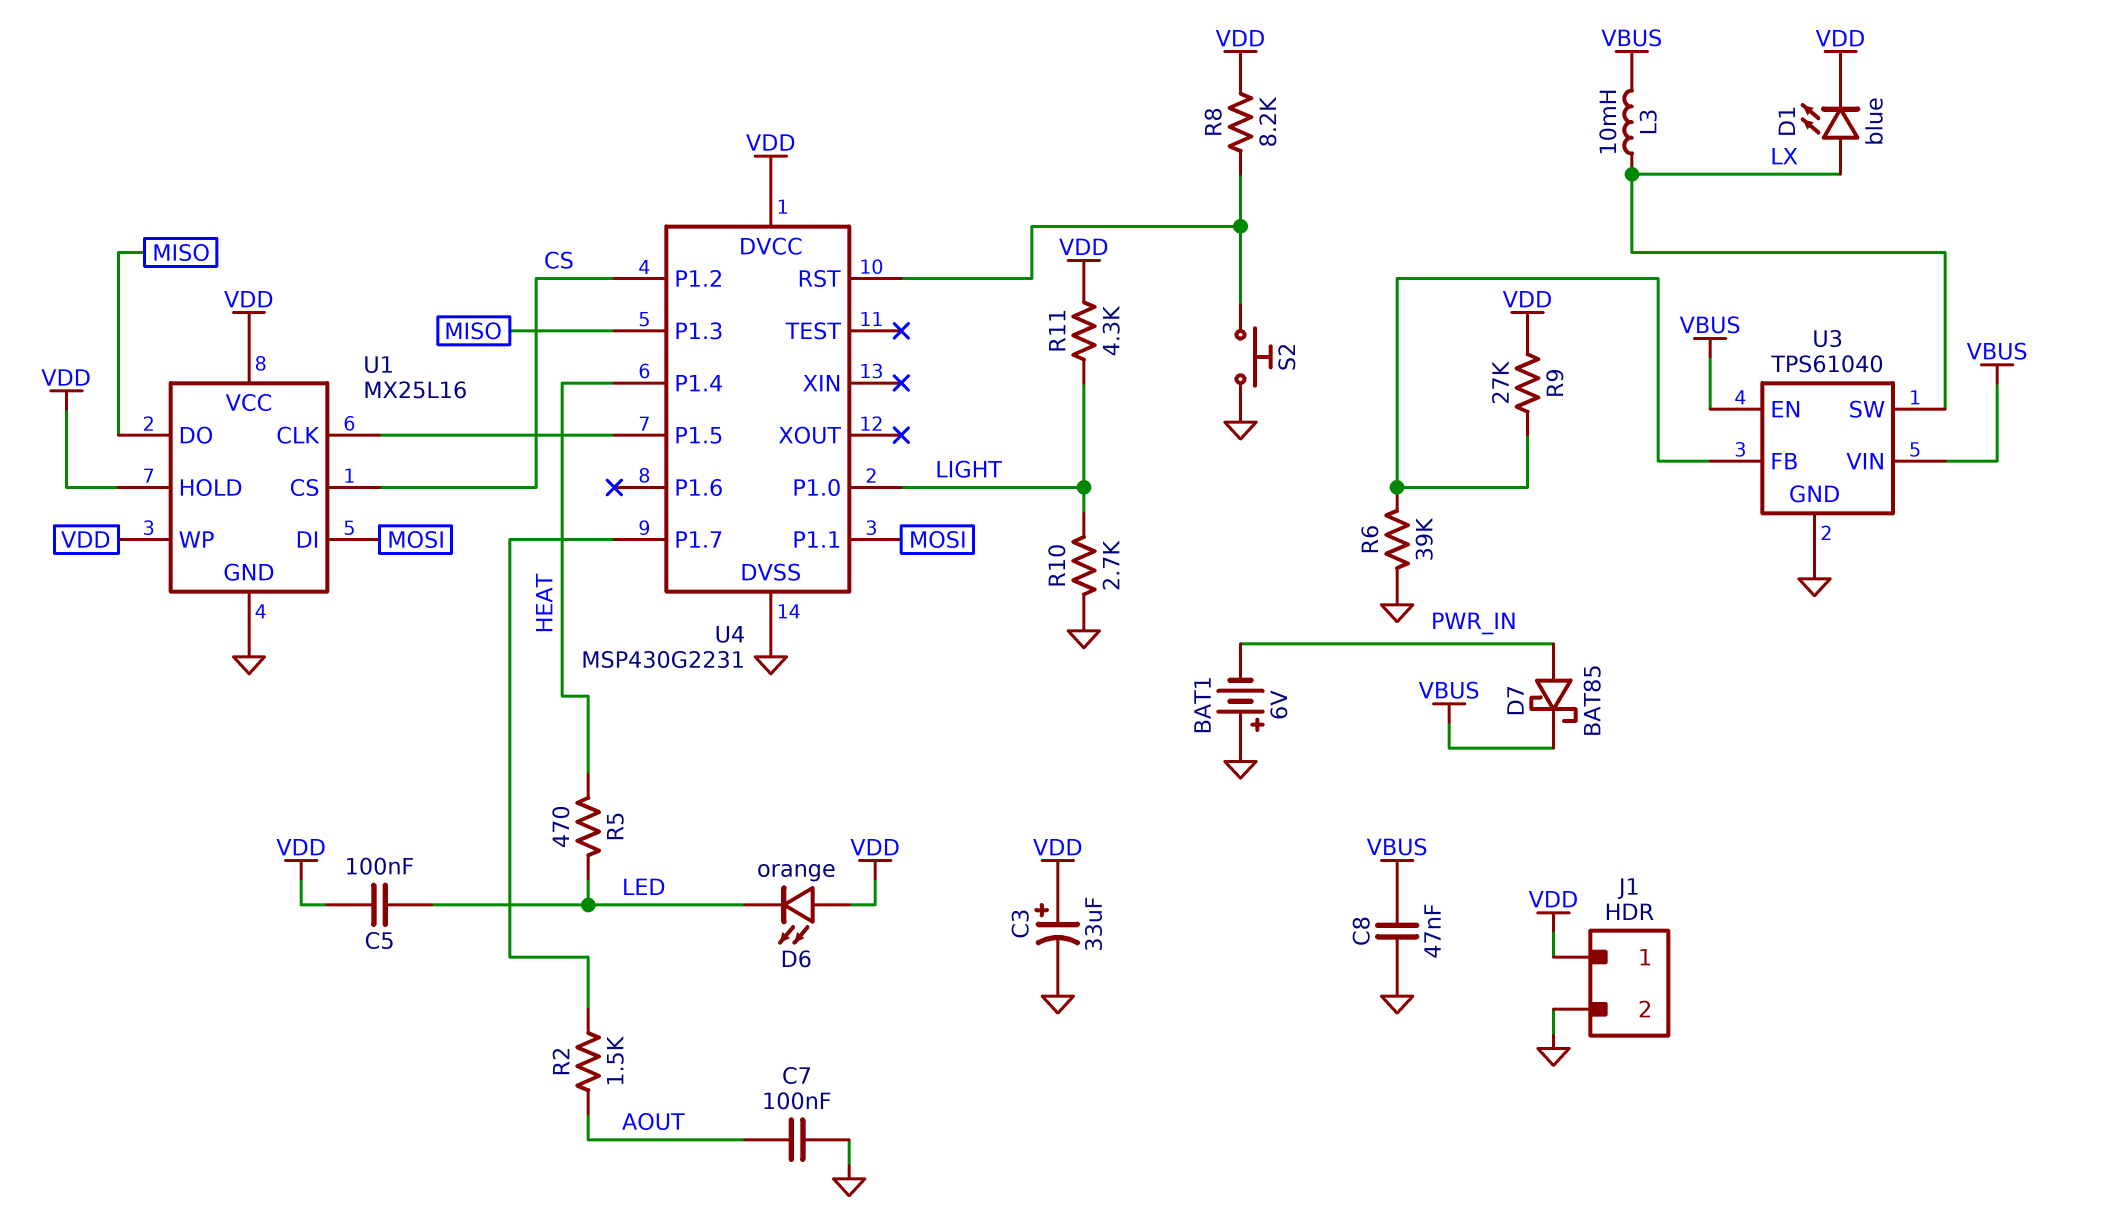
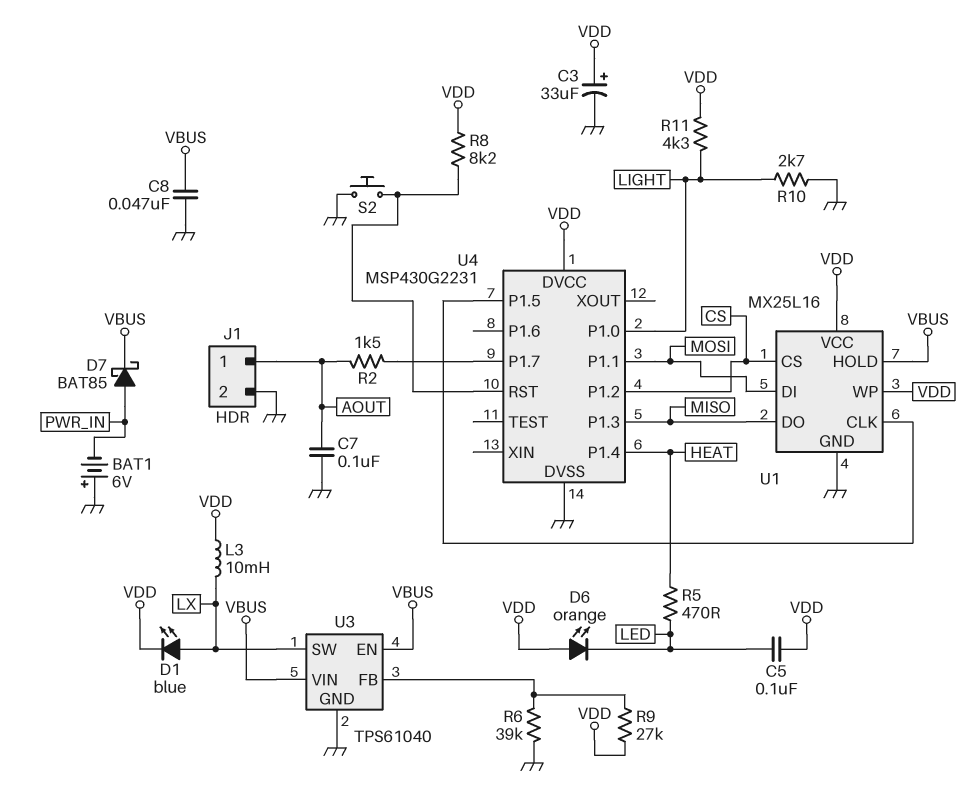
J1 pin 1: VDD -> AOUT
L3: 10mH (LX, VBUS) -> 10mH (LX, VDD)
U1 pin HOLD: VDD -> VBUS

